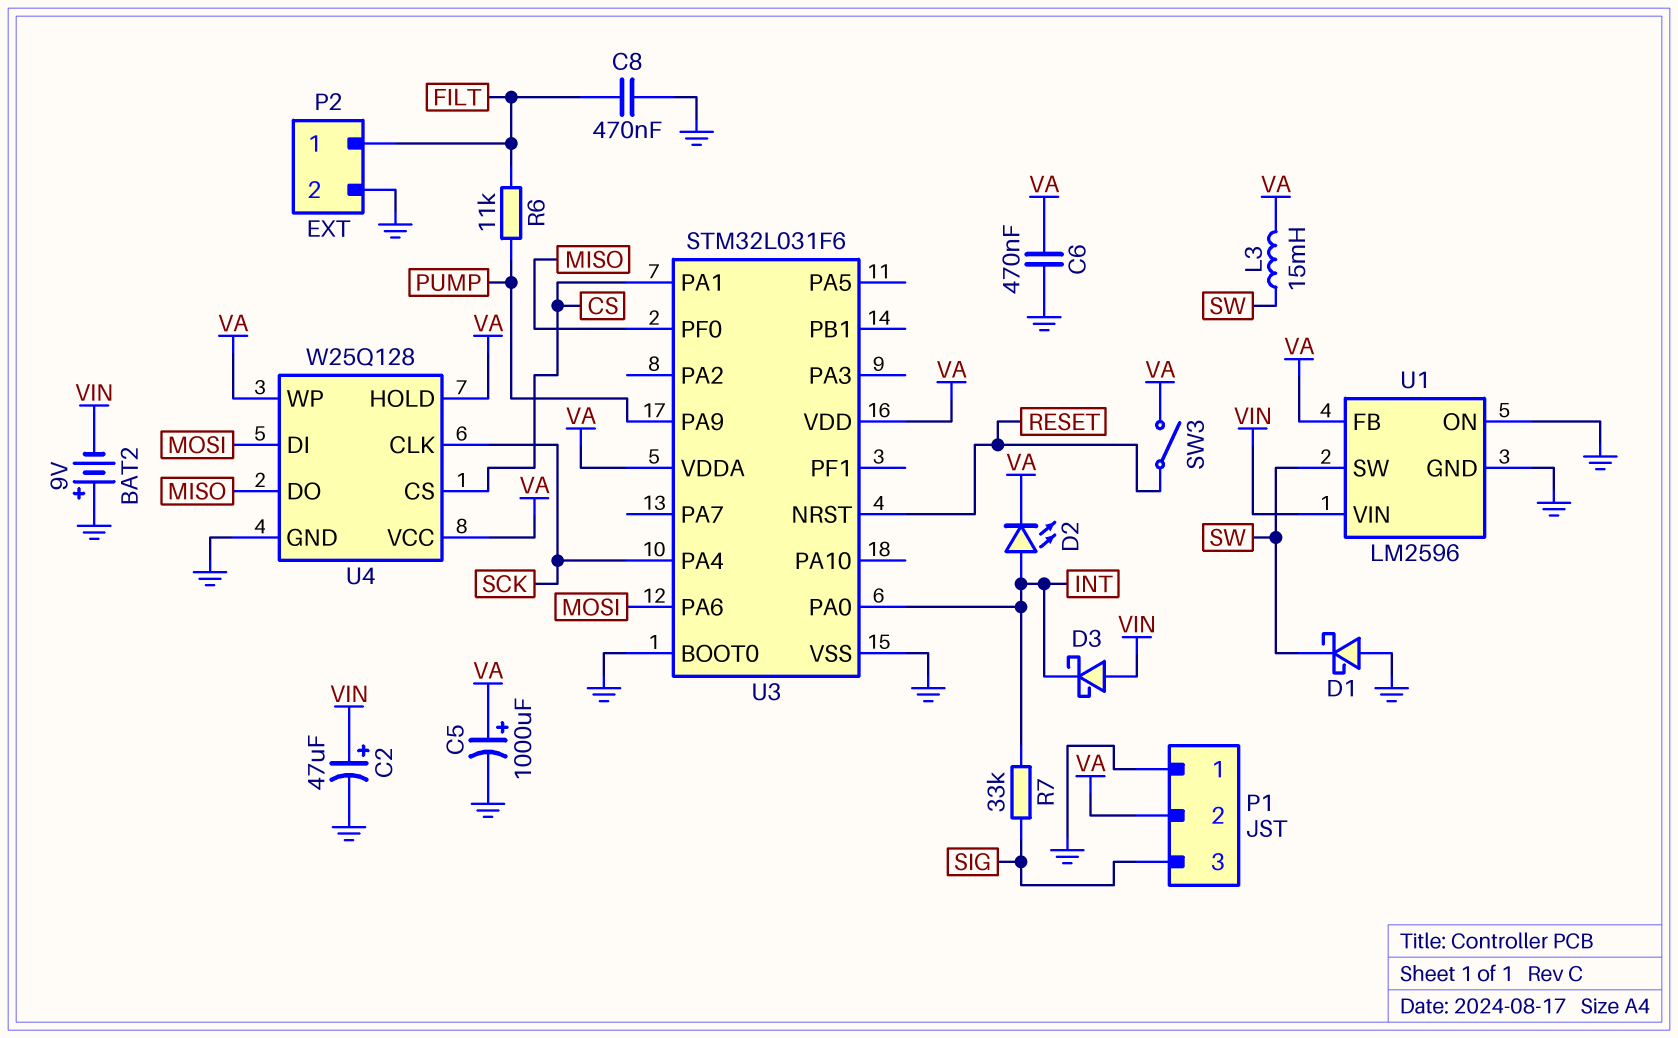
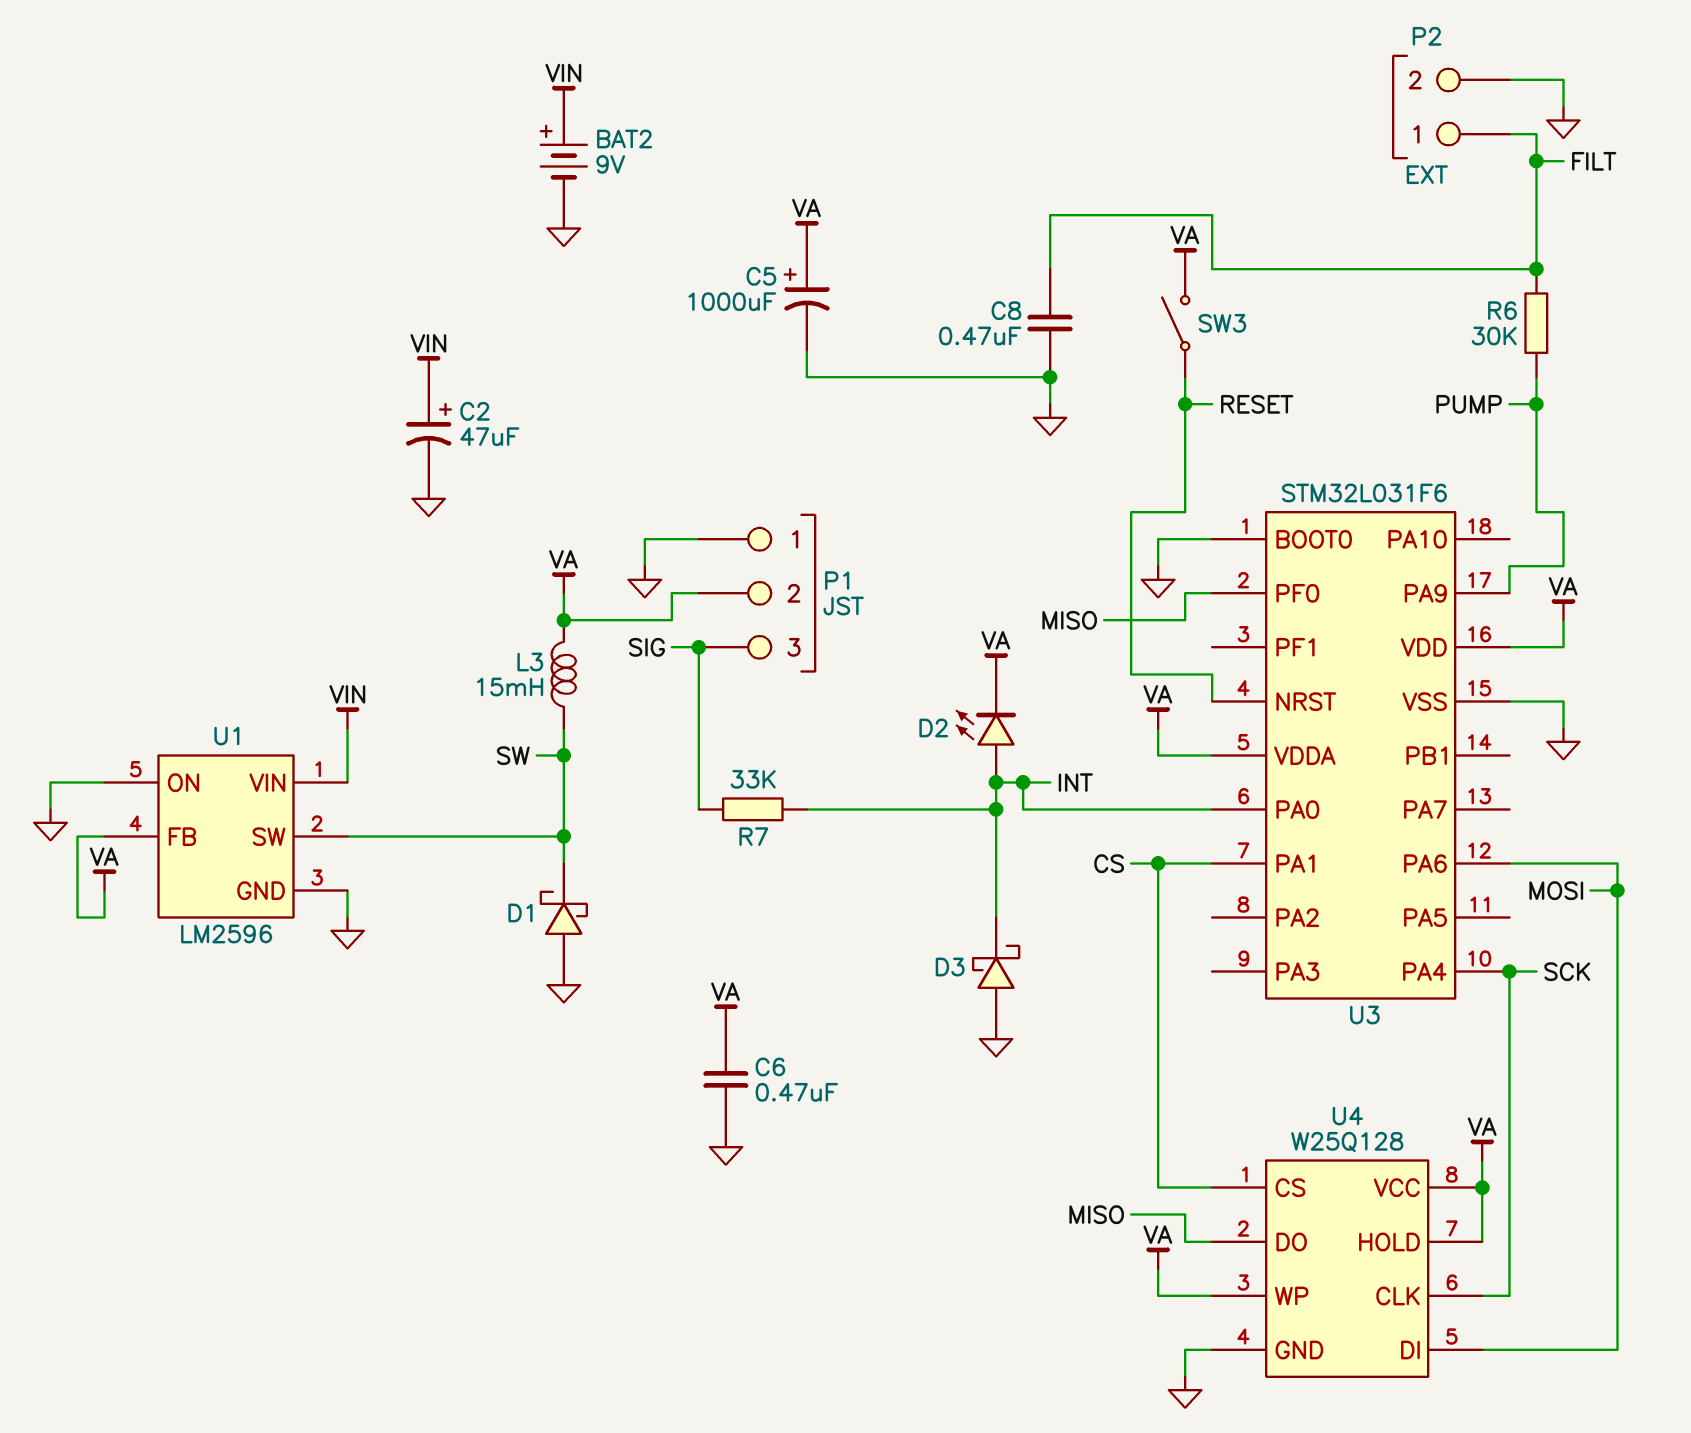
BAT2: 9V (plus GND, minus VIN) -> 9V (plus VIN, minus GND)
D3: schottky (A VIN, K INT) -> schottky (A GND, K INT)
R6: 11k (FILT, PUMP) -> 30k (FILT, PUMP)

